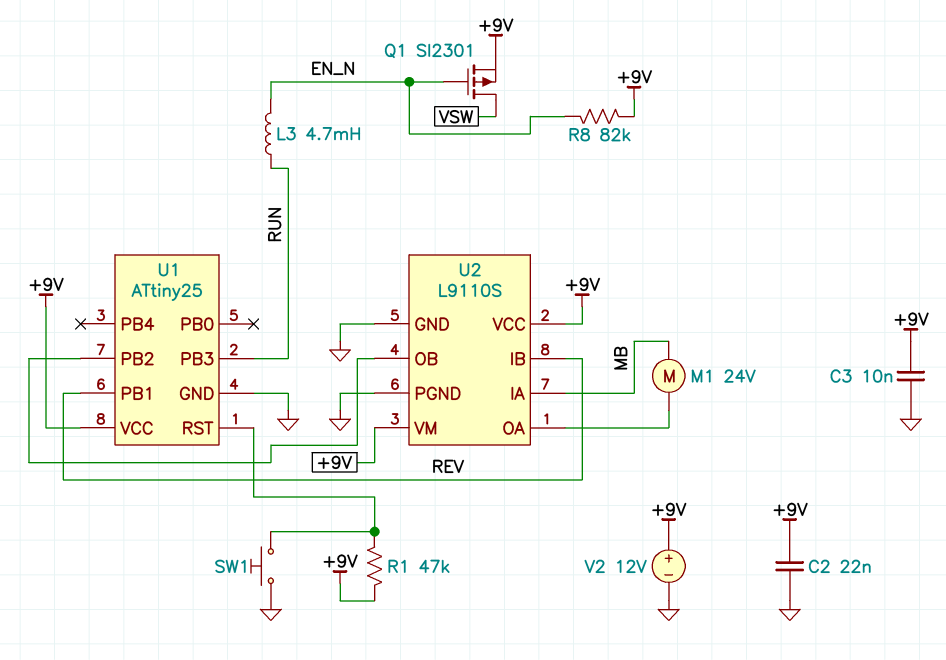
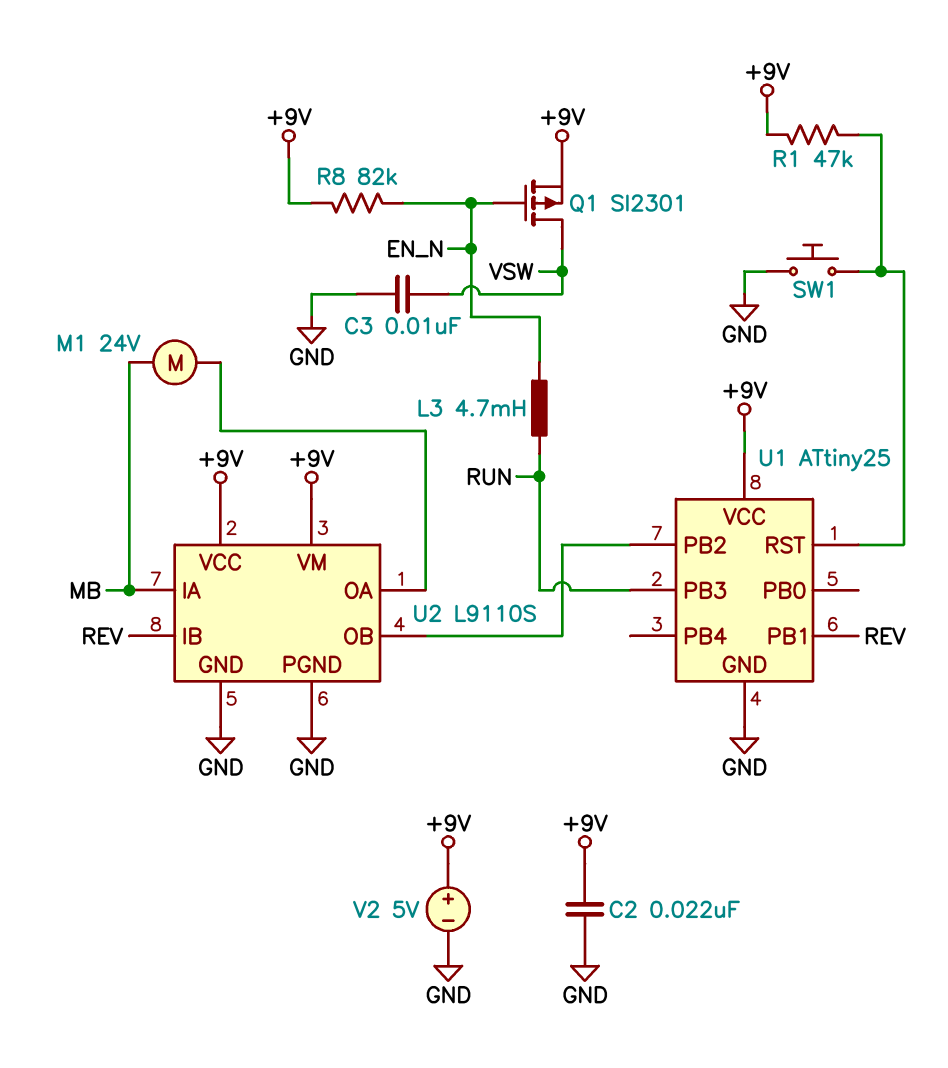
C3: 10nF (+9V, GND) -> 10nF (GND, VSW)
V2: 12V (plus +9V, minus GND) -> 5V (plus +9V, minus GND)

